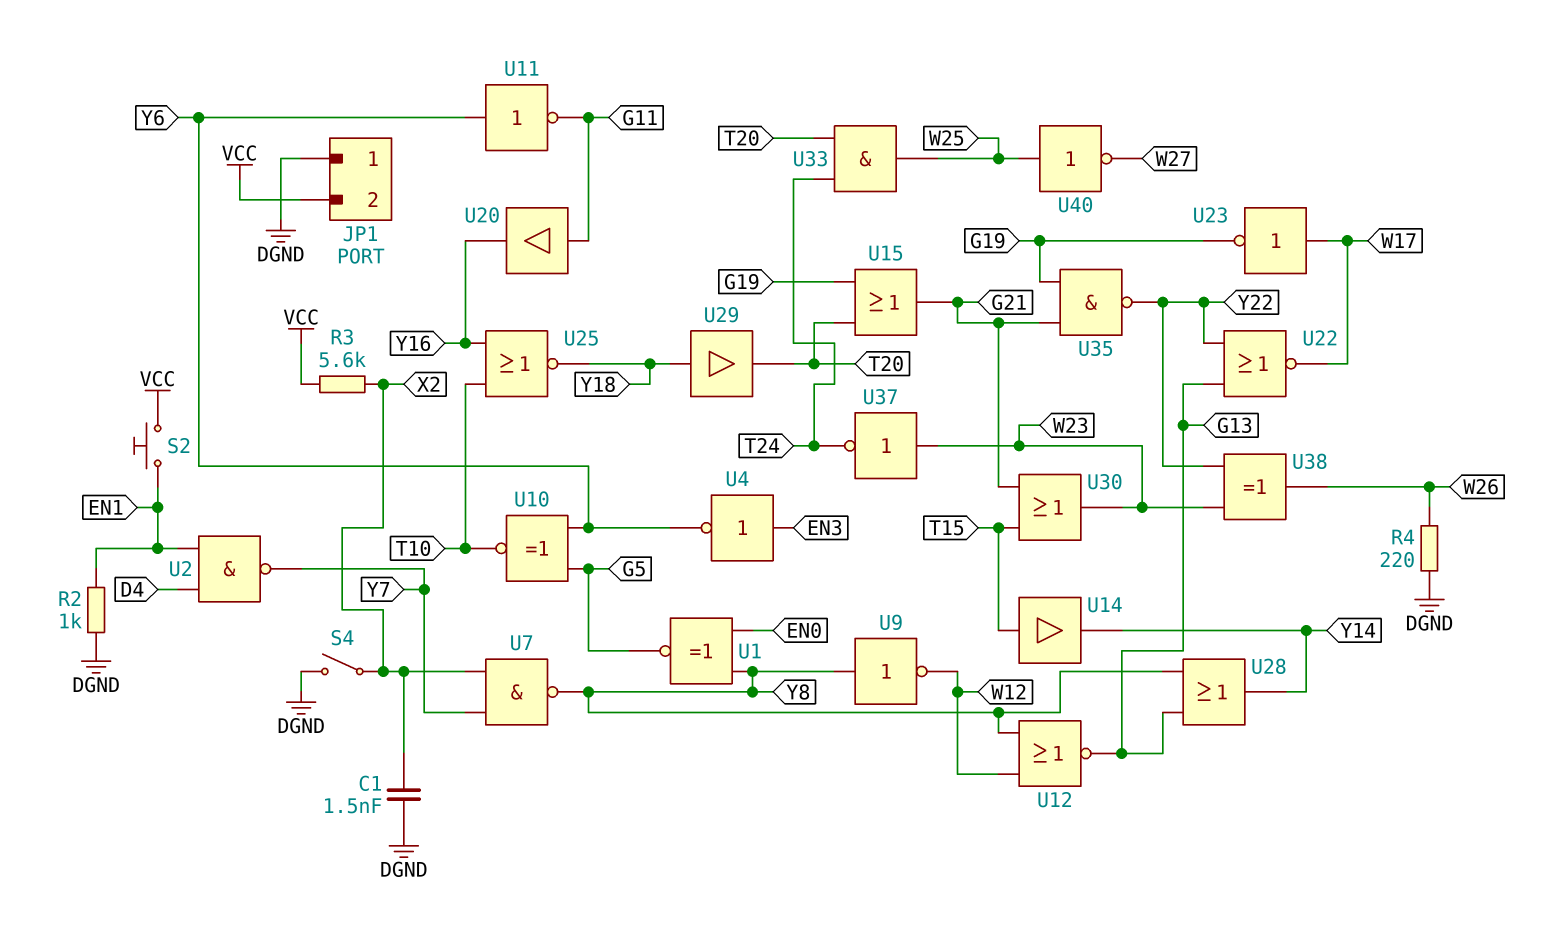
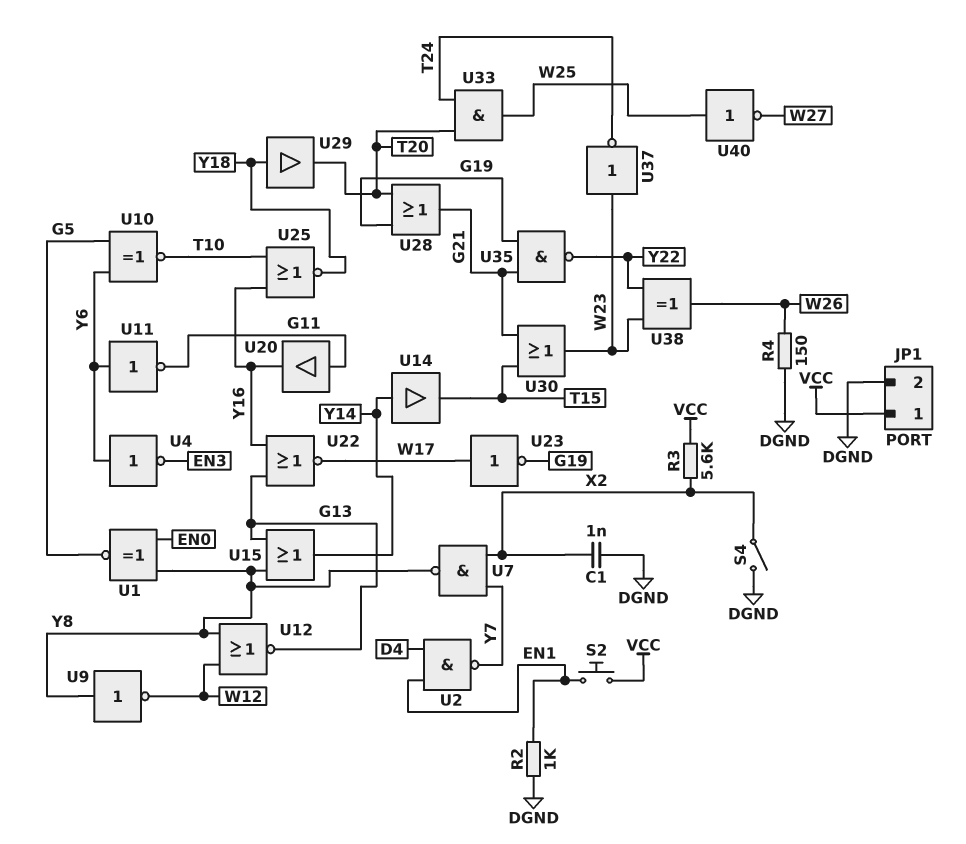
C1: 1.5nF (DGND, X2) -> 1nF (DGND, X2)
JP1 pin 1: DGND -> VCC
JP1 pin 2: VCC -> DGND
R4: 220 (DGND, W26) -> 150 (DGND, W26)
U4: NOT (in EN3, out Y6) -> NOT (in Y6, out EN3)
U14: buffer (in T15, out Y14) -> buffer (in Y14, out T15)
U15: OR (in G19, in T20, out G21) -> OR (in G13, in Y8, out Y14)
U22: NOR (in G13, in Y22, out W17) -> NOR (in G13, in Y16, out W17)
U28: OR (in G13, in Y8, out Y14) -> OR (in G19, in T20, out G21)

